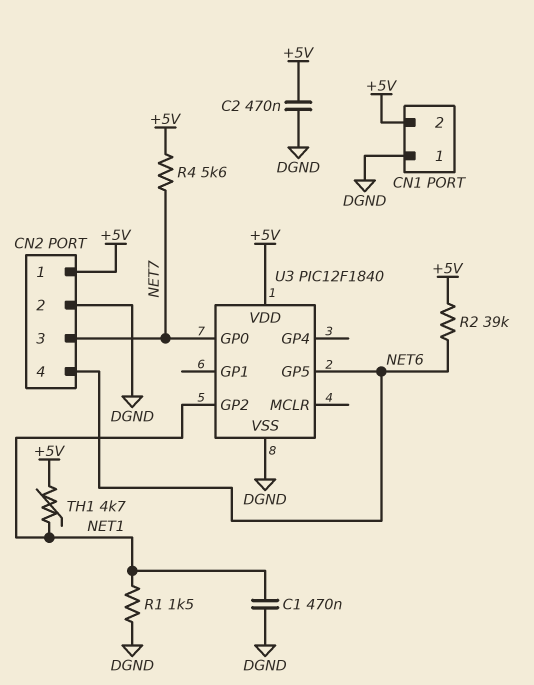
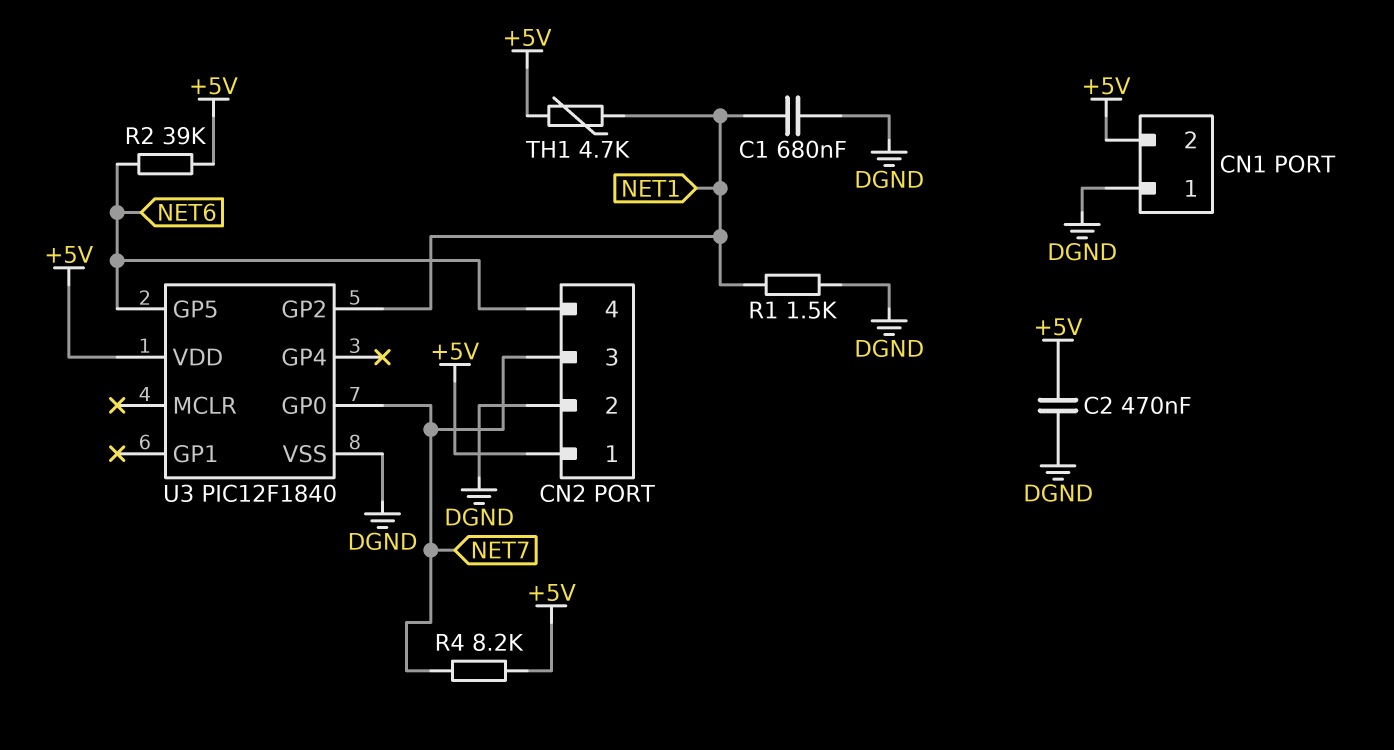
C1: 470nF (DGND, NET1) -> 680nF (DGND, NET1)
R4: 5.6k (+5V, NET7) -> 8.2k (+5V, NET7)

